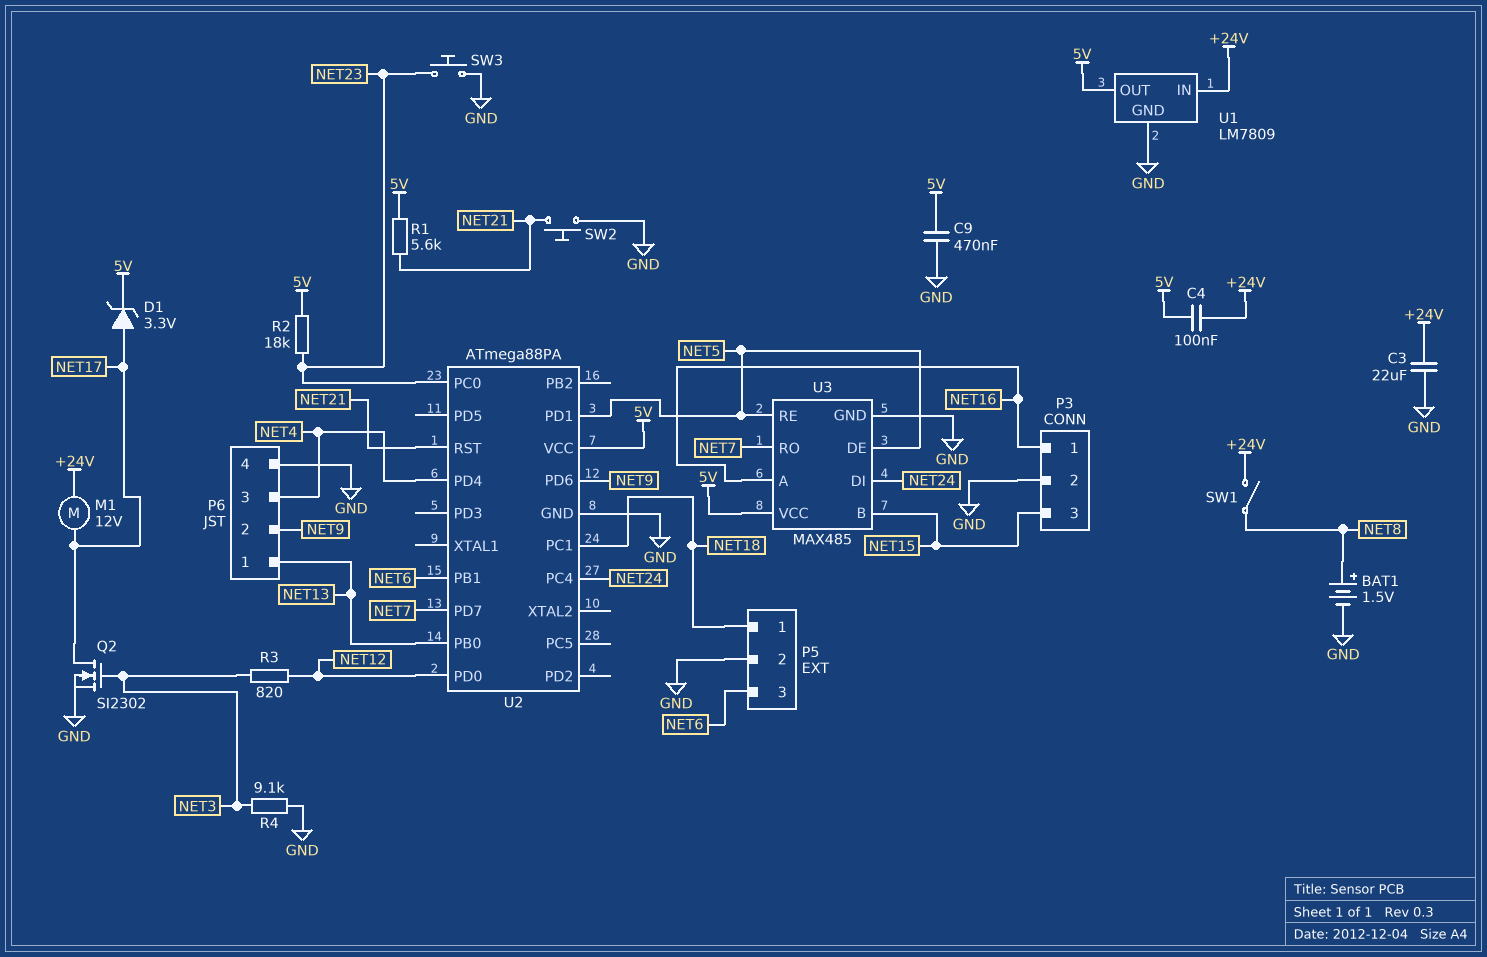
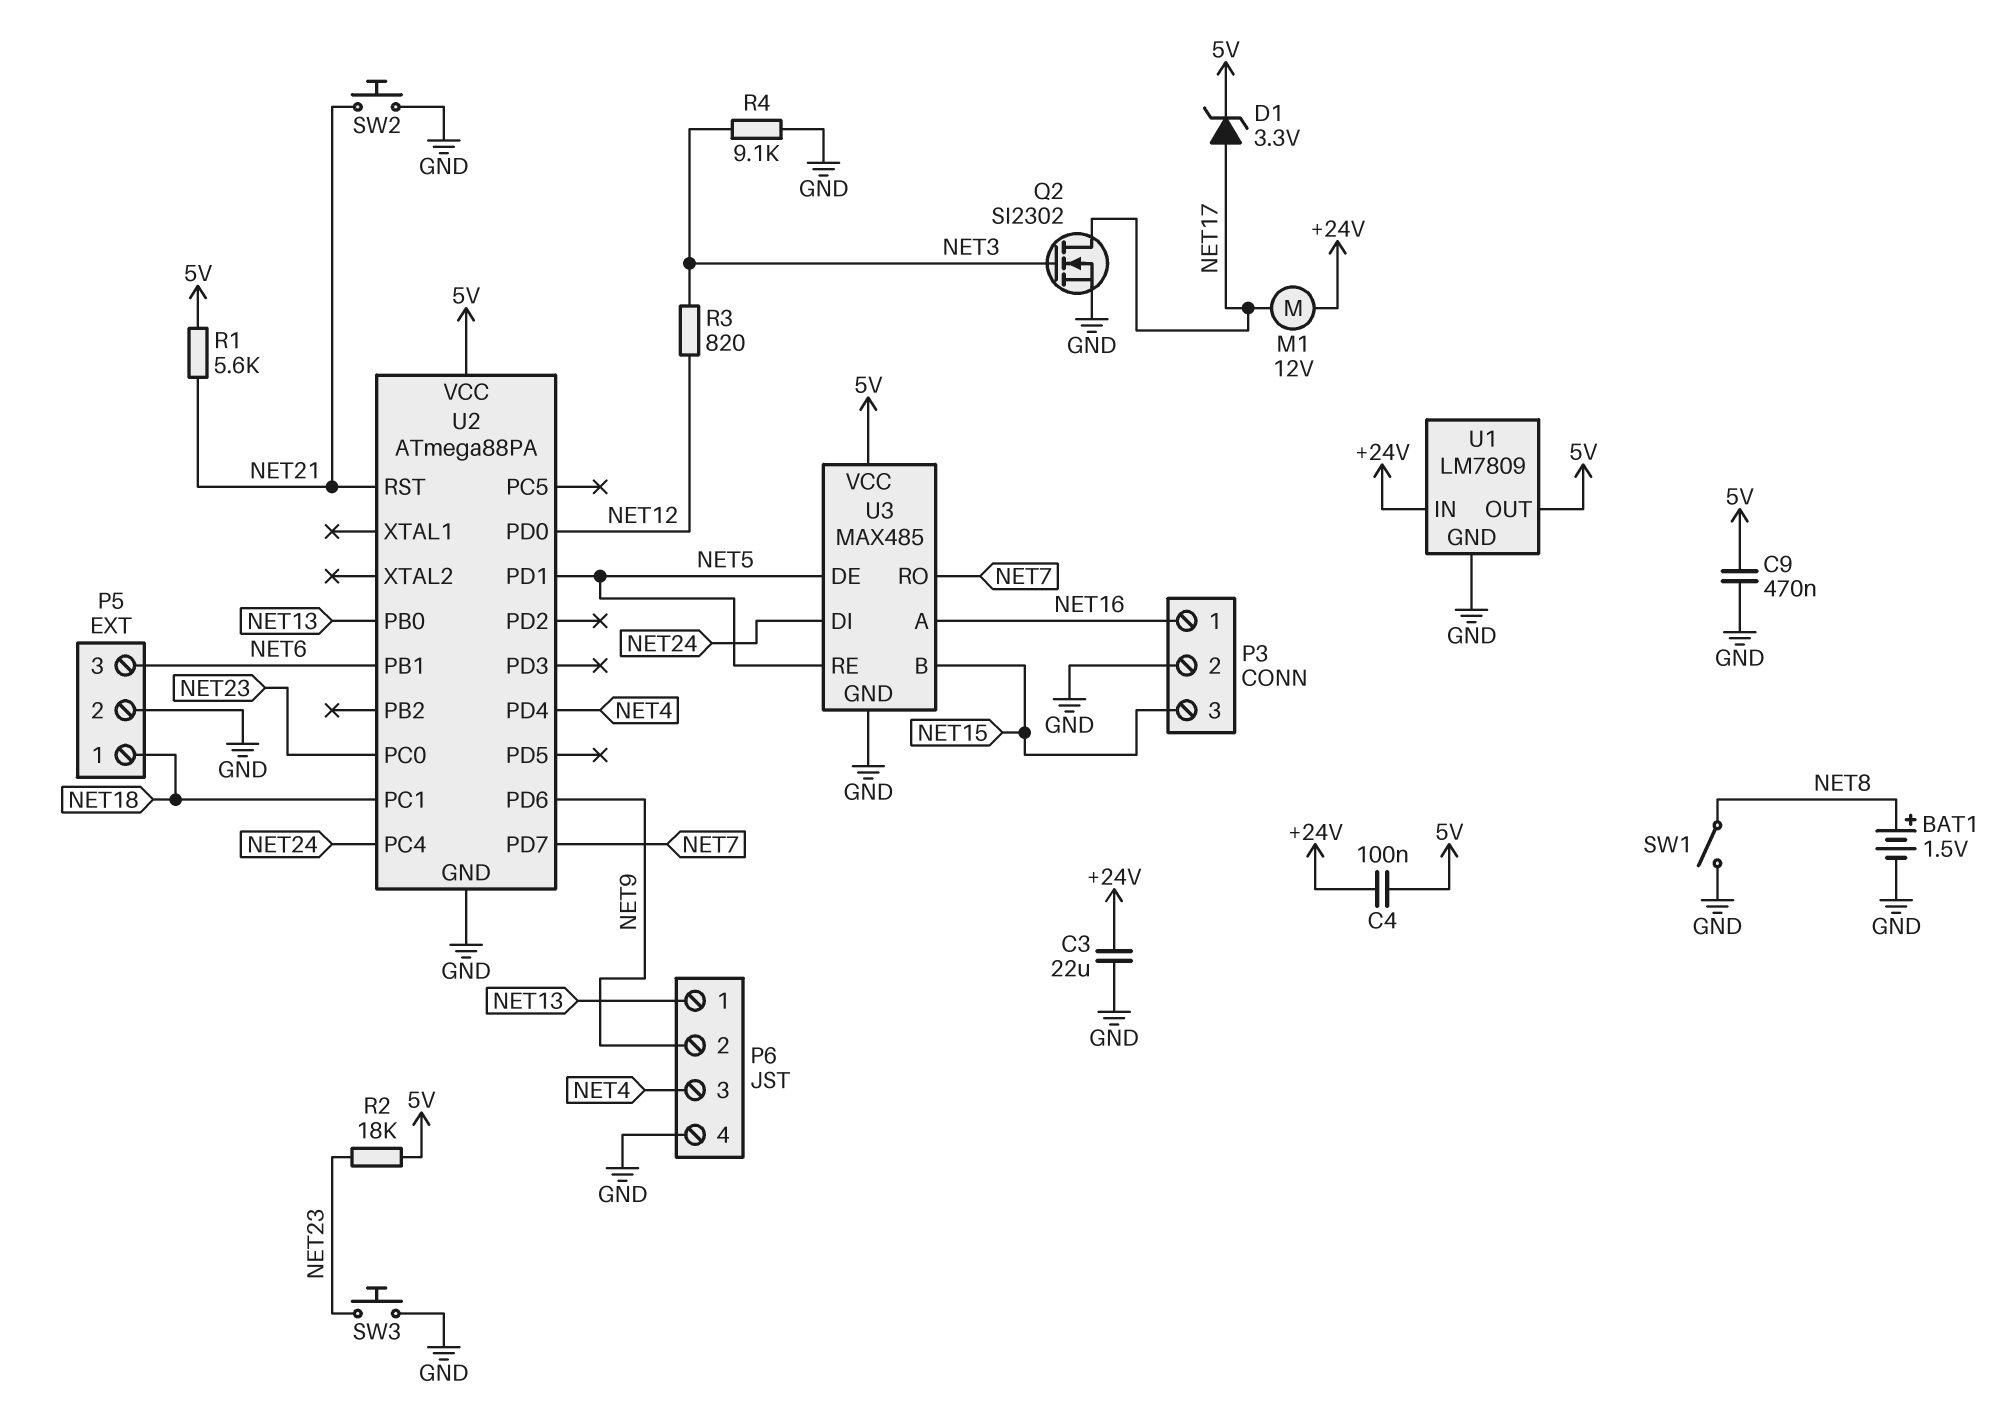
SW1: switch (+24V, NET8) -> switch (GND, NET8)

